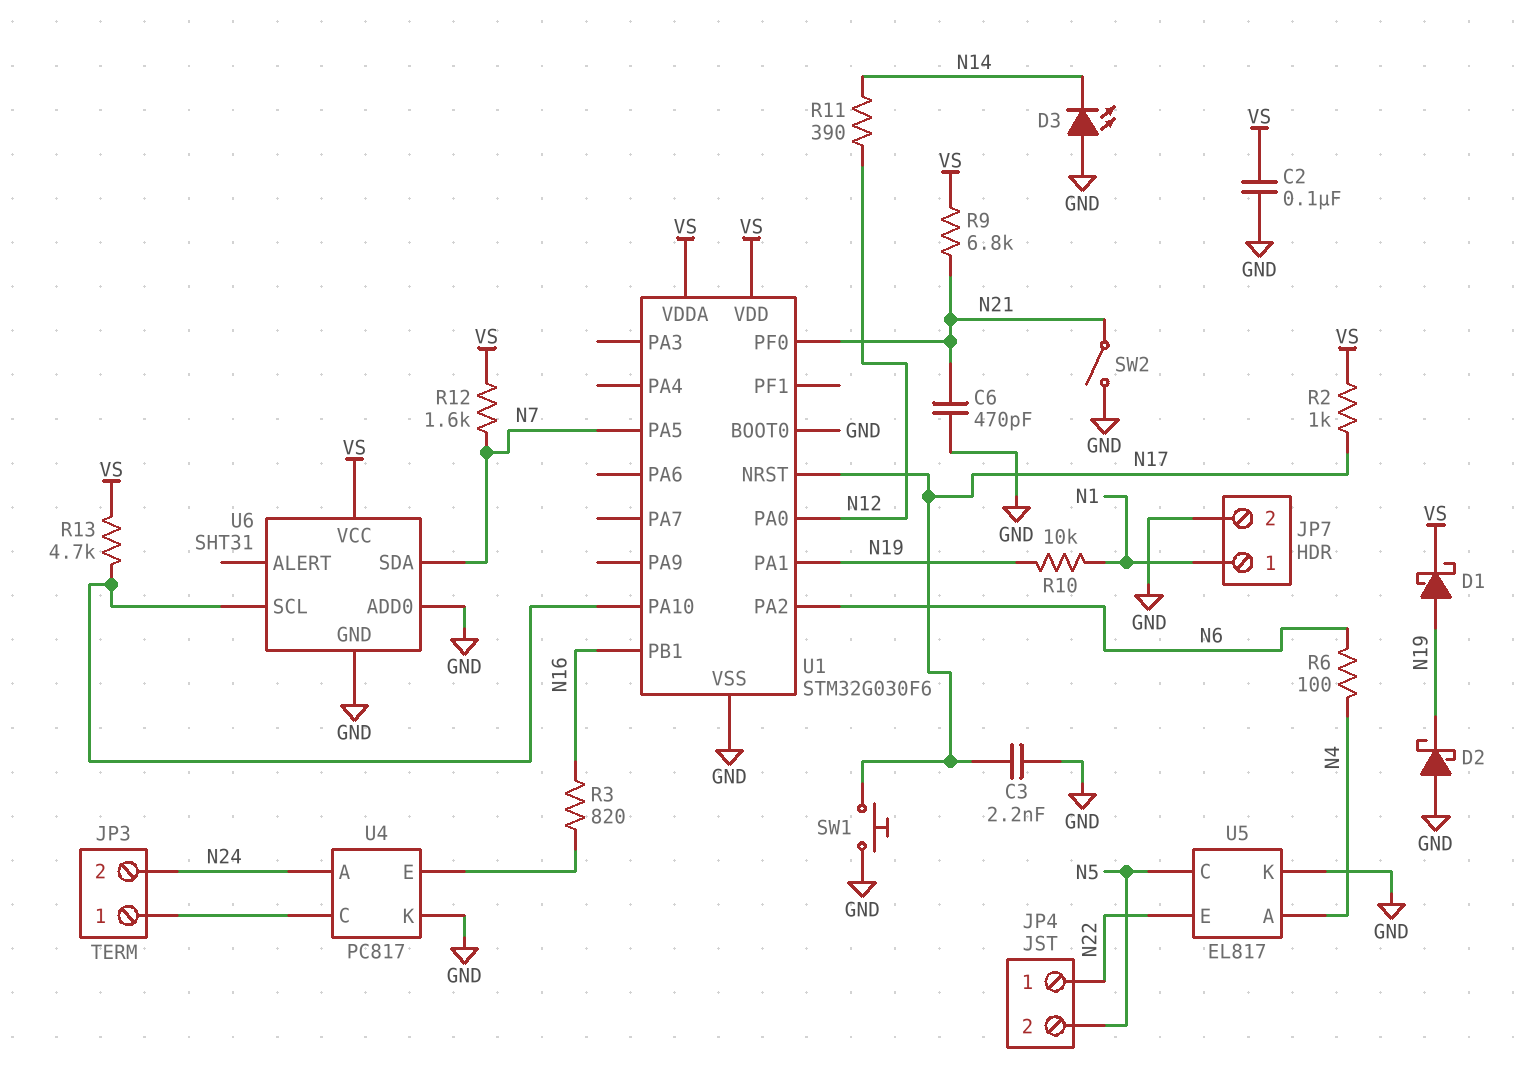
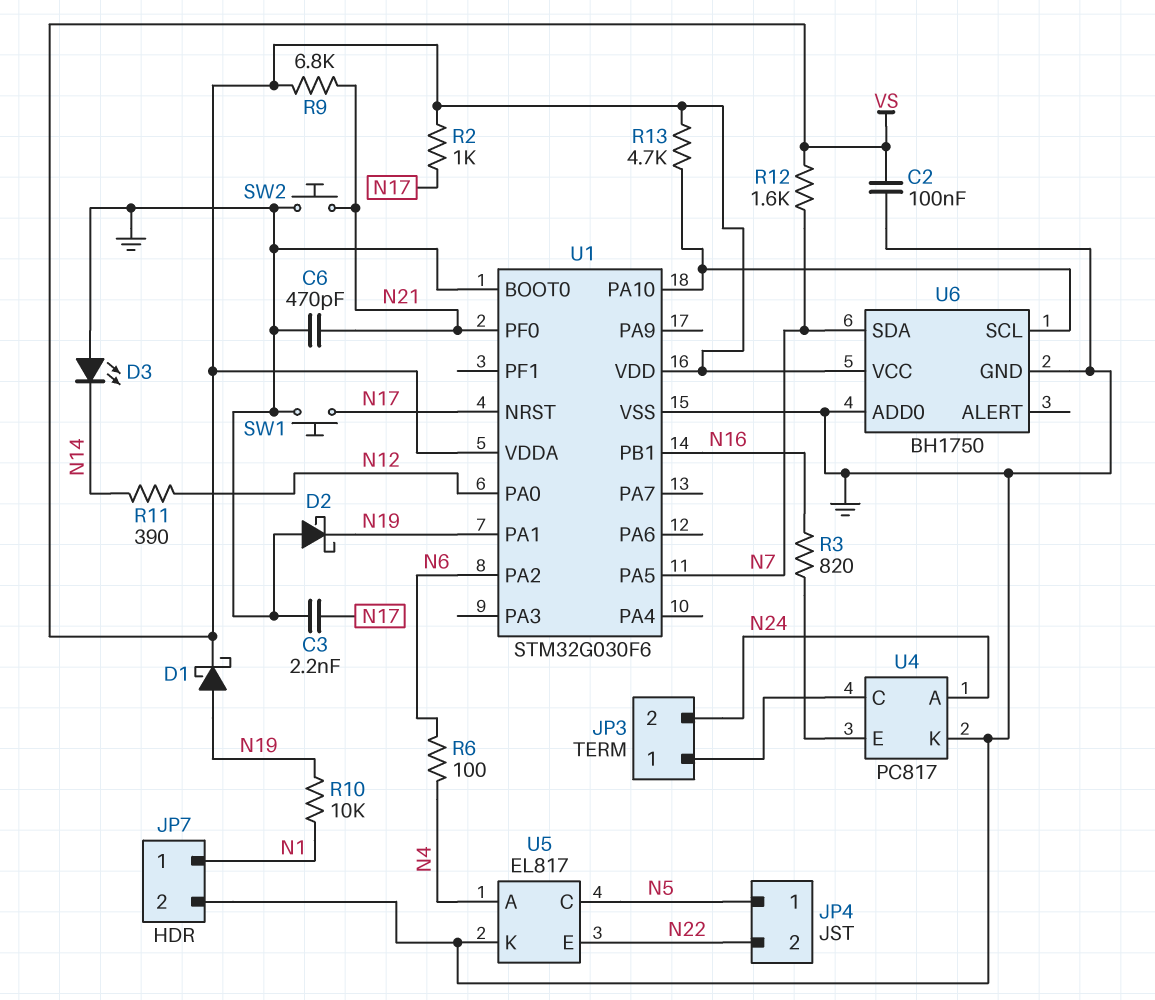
JP4 pin 1: N22 -> N5
JP4 pin 2: N5 -> N22
SW2: switch (GND, N21) -> button (GND, N21)
U6: SHT31 -> BH1750

